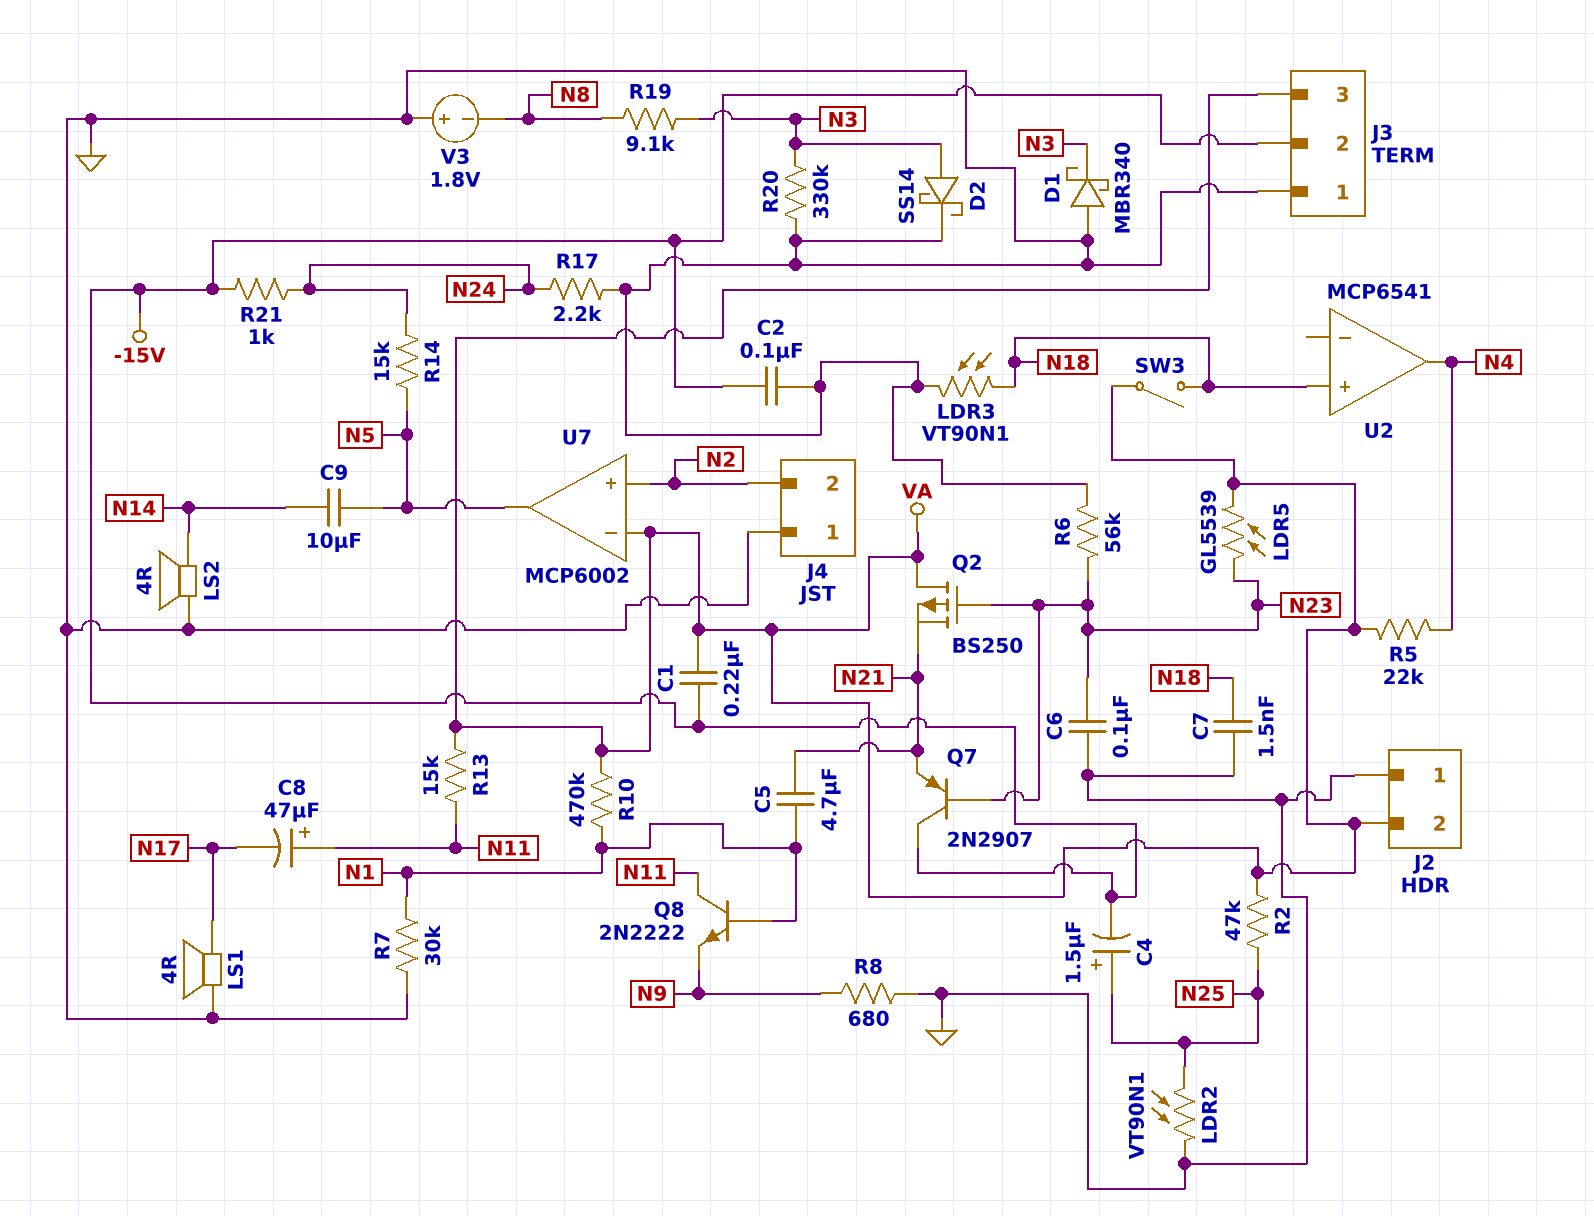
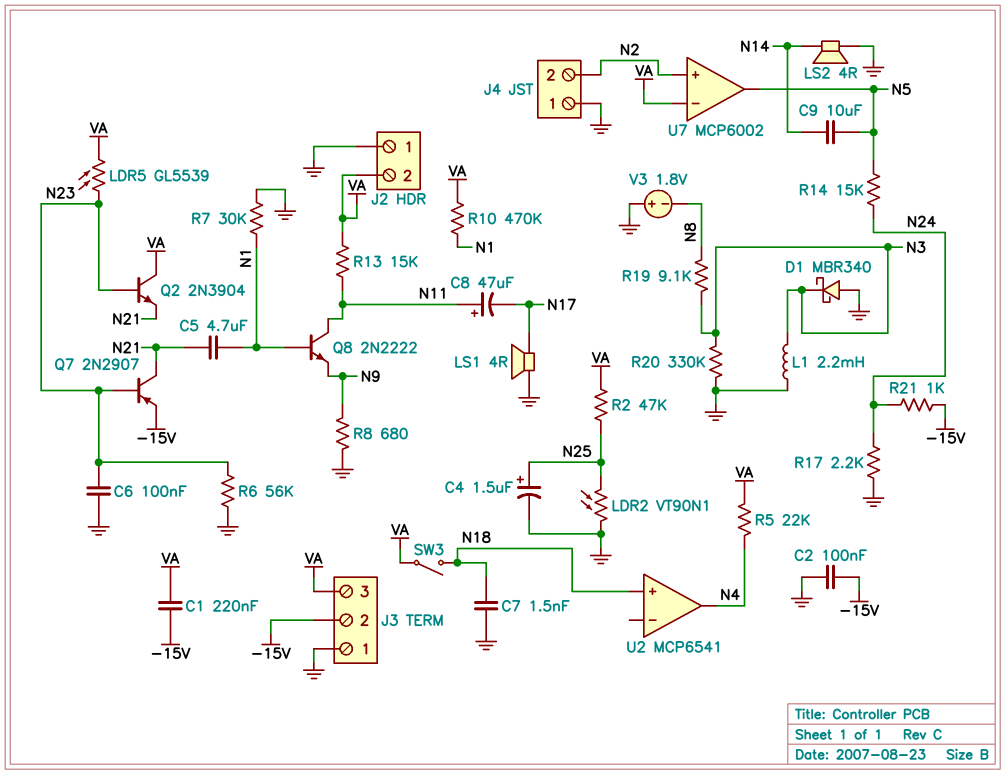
C4: 1.5uF (plus N25, minus -15V) -> 1.5uF (plus N25, minus GND)
D2: schottky SS14 (A N3, K GND) -> none
L1: none -> 2.2mH (GND, N3)
LDR3: VT90N1 (GND, N18) -> none
Q2: PMOS BS250 (G N23, D VA, S N21) -> NPN 2N3904 (B N23, C VA, E N21)
Q7: PNP 2N2907 (B N23, C -15V, E N21) -> PNP 2N2907 (B N23, C N21, E -15V)

